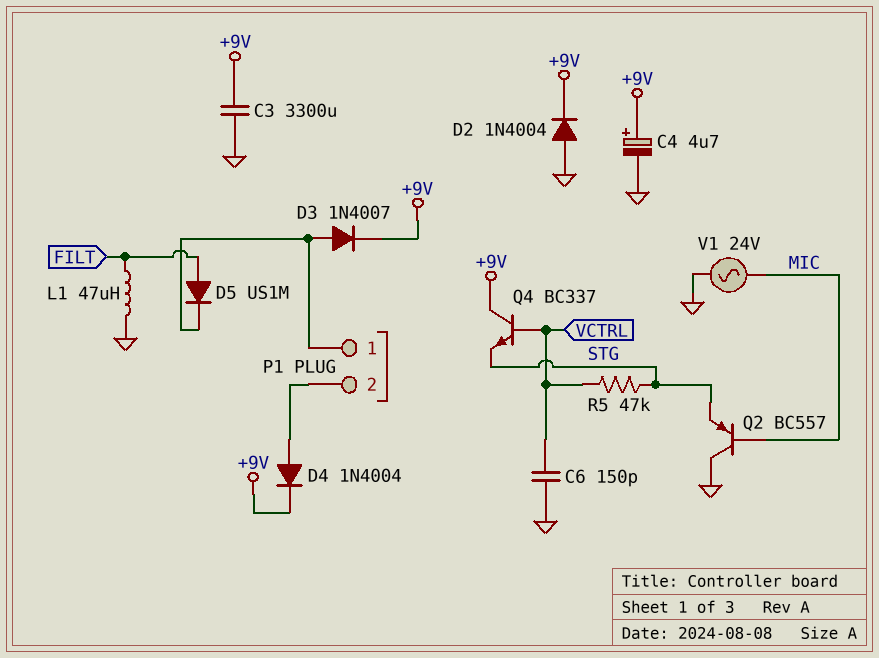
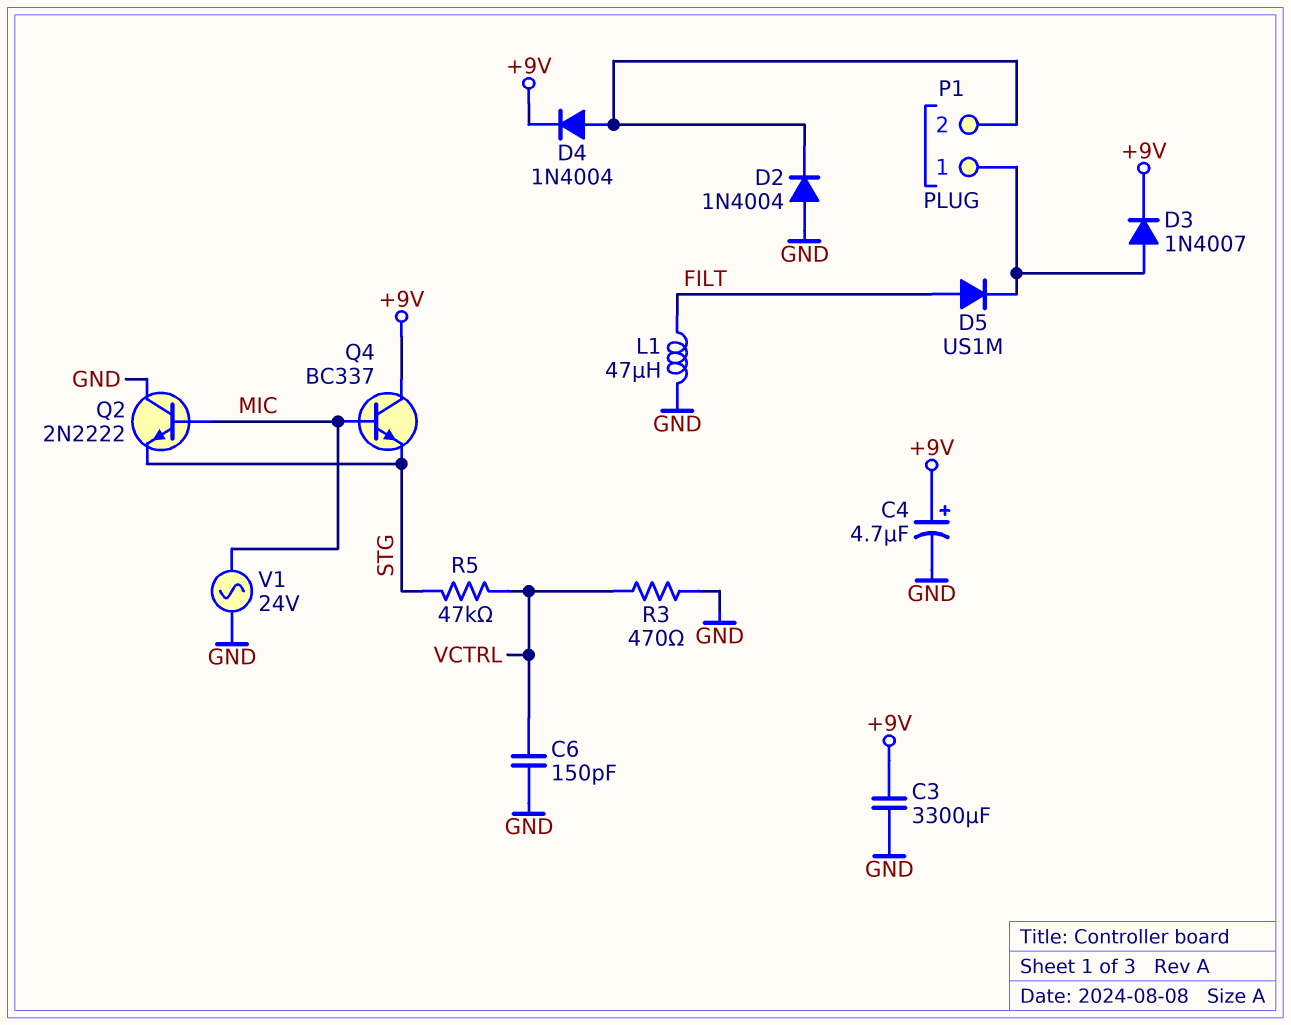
D2: diode 1N4004 (A GND, K +9V) -> diode 1N4004 (A GND, K P1/2)
Q2: PNP BC557 (B MIC, C GND, E STG) -> NPN 2N2222 (B MIC, C GND, E STG)
Q4: NPN BC337 (B VCTRL, C +9V, E STG) -> NPN BC337 (B MIC, C +9V, E STG)
R3: none -> 470 (GND, VCTRL)

